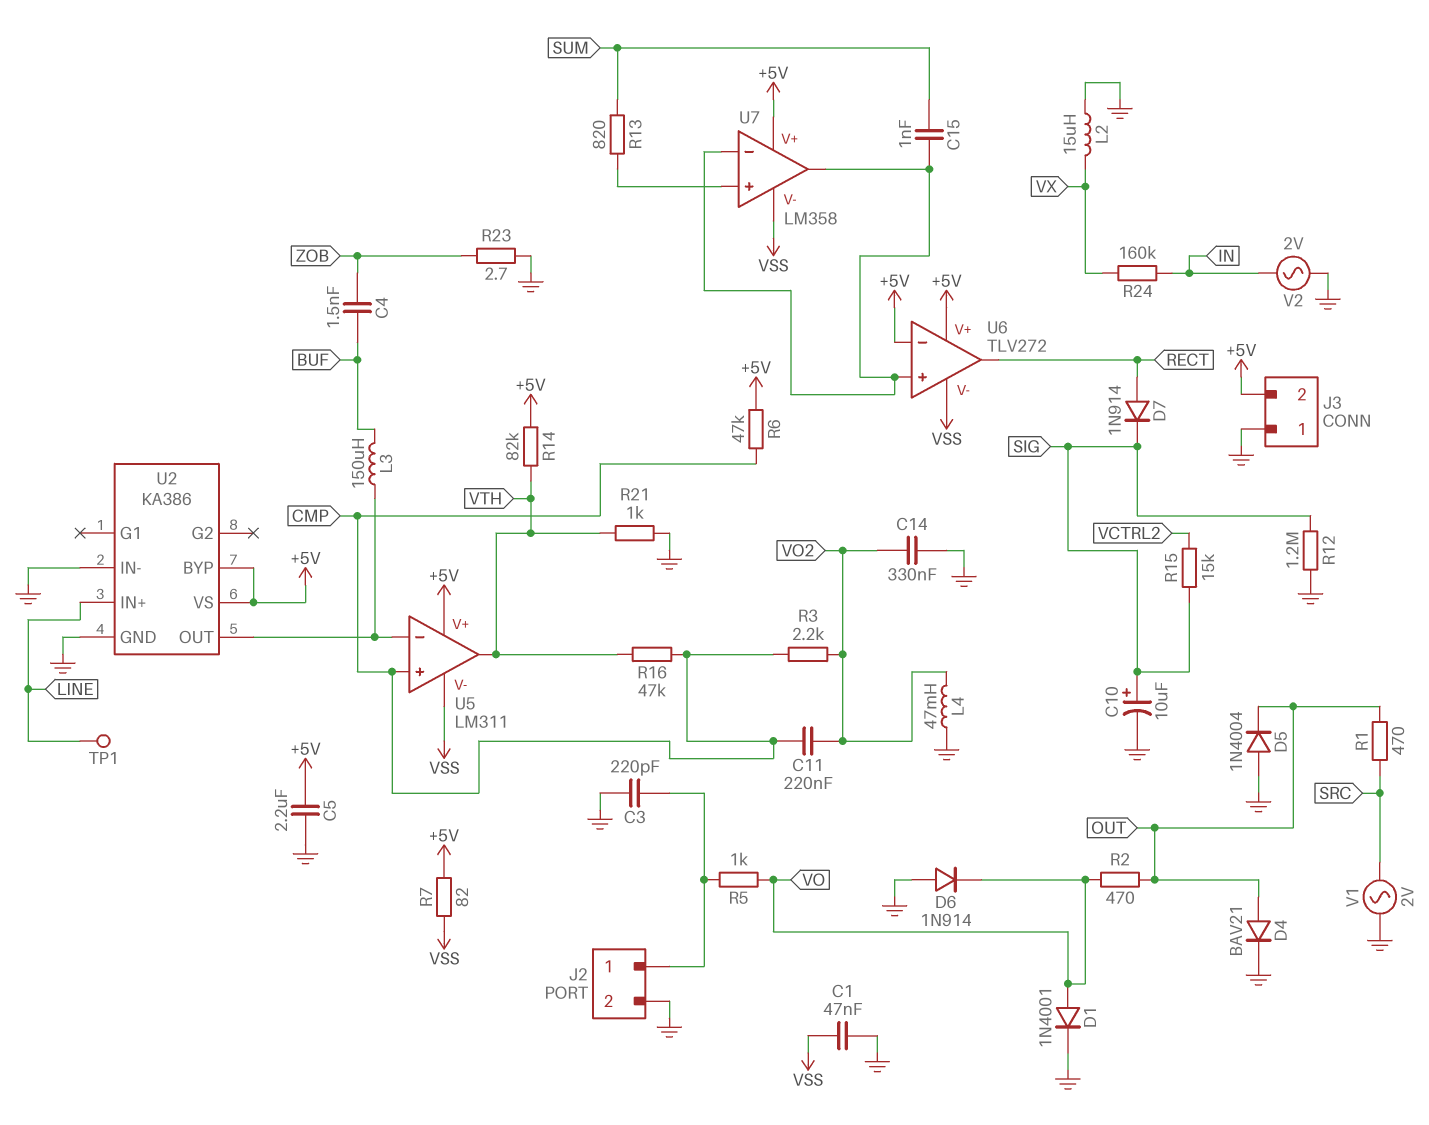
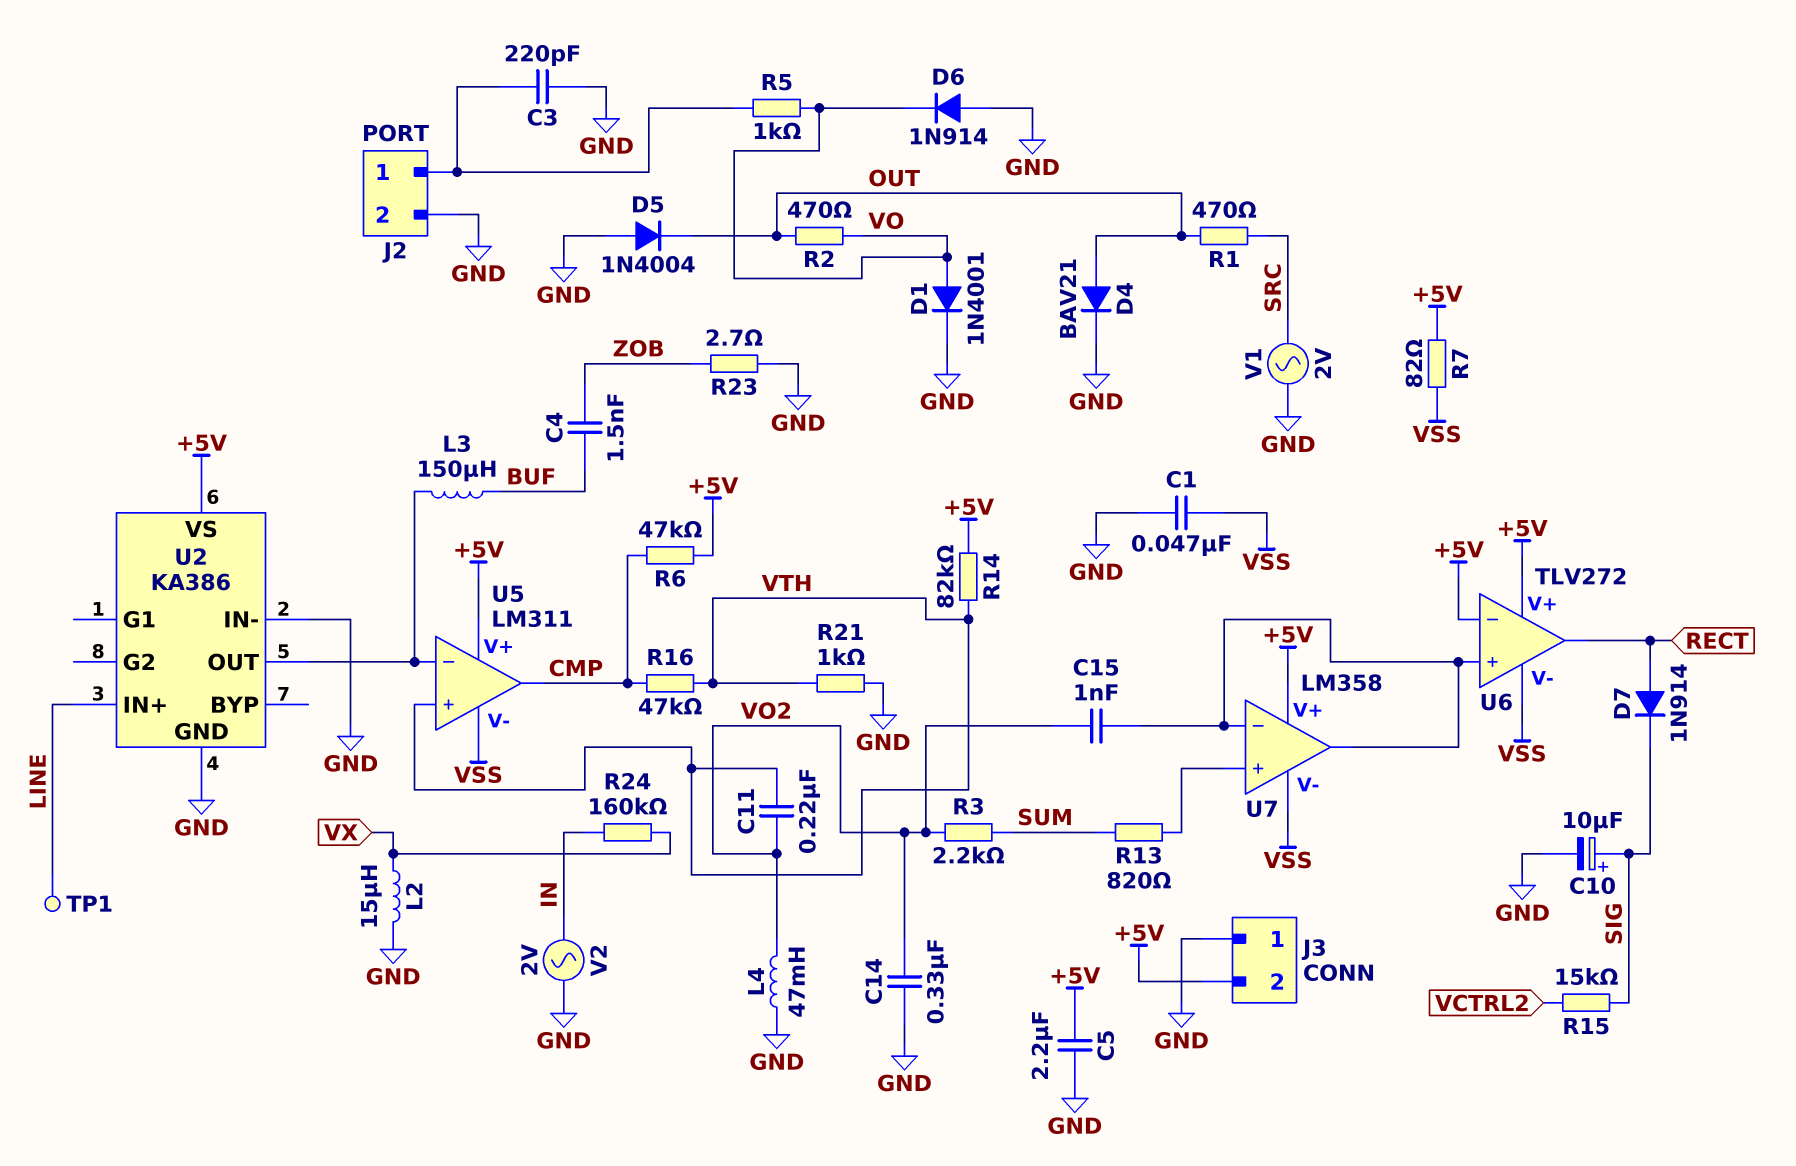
C11: 220nF (CMP, VO2) -> 220nF (VO2, VTH)
C15: 1nF (SUM, U6/in+) -> 1nF (U6/in+, VO2)
R3: 2.2k (CMP, VO2) -> 2.2k (SUM, VO2)
R12: 1.2M (GND, SIG) -> none
U2 pin BYP: +5V -> none
U5 pin in+: CMP -> VTH
U5 pin out: VTH -> CMP

